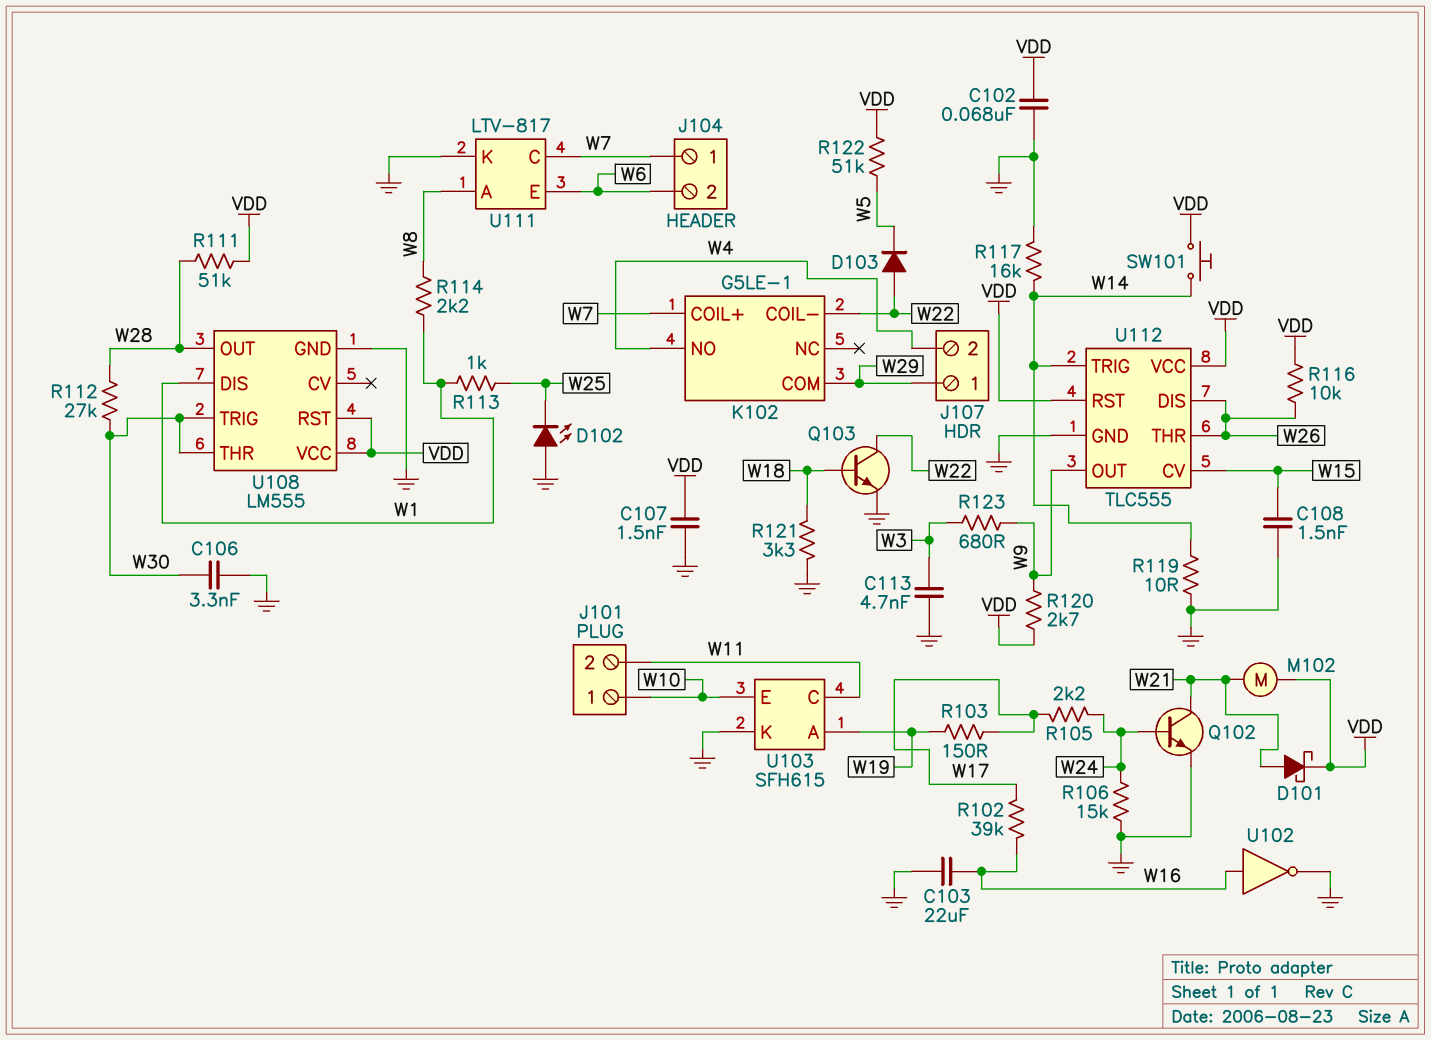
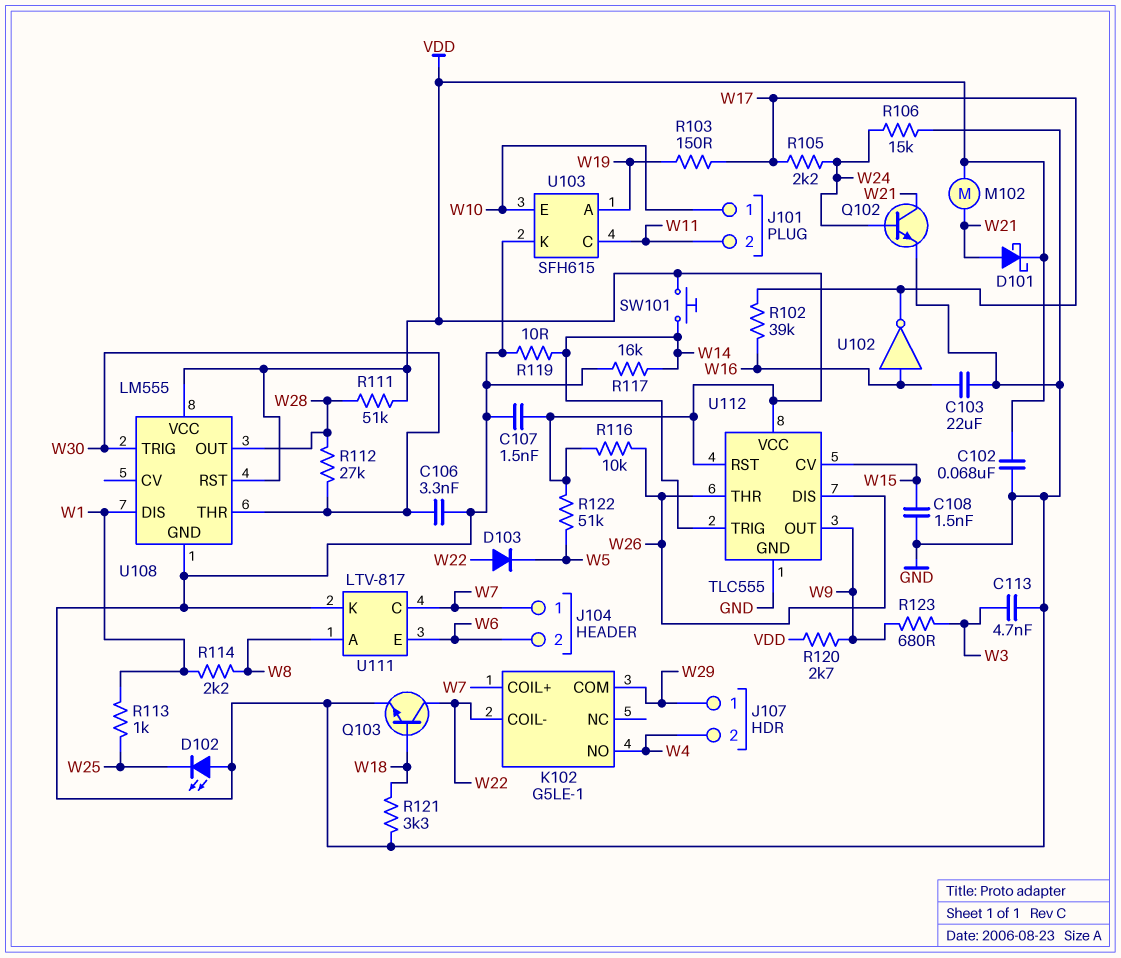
U102: NOT (in W16, out GND) -> NOT (in W16, out W17)

